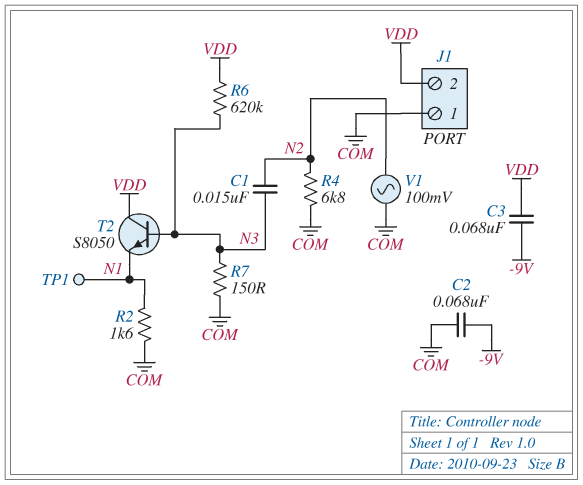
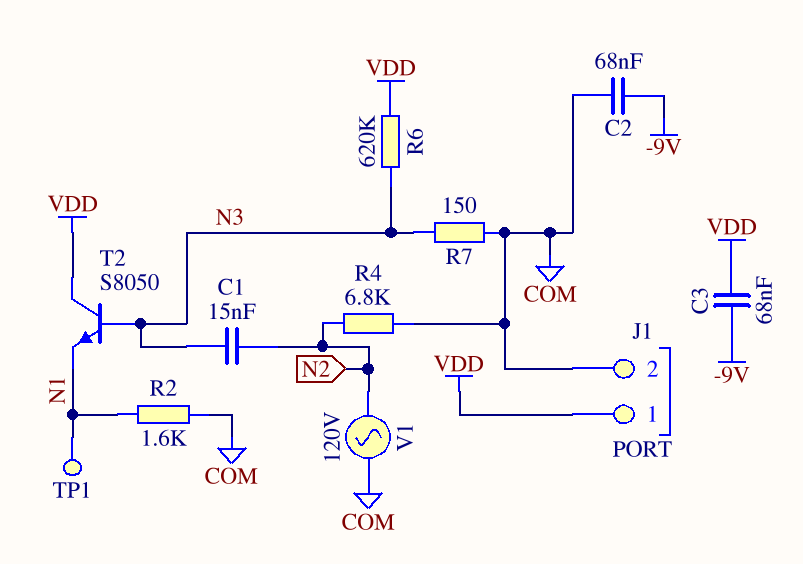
J1 pin 1: COM -> VDD
J1 pin 2: VDD -> COM
V1: AC 100mV (COM, N2) -> AC 120V (COM, N2)

